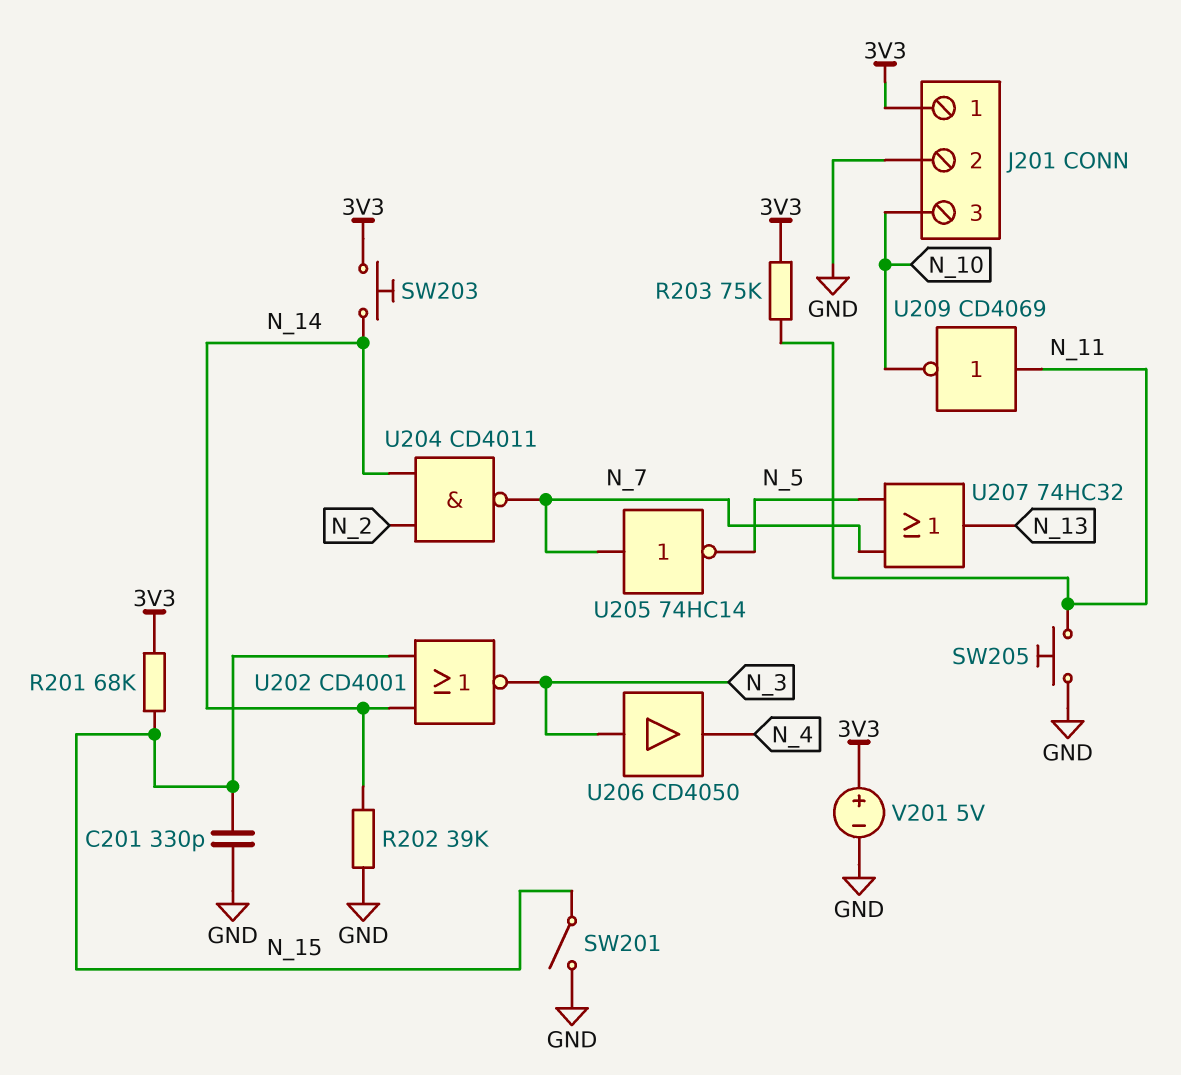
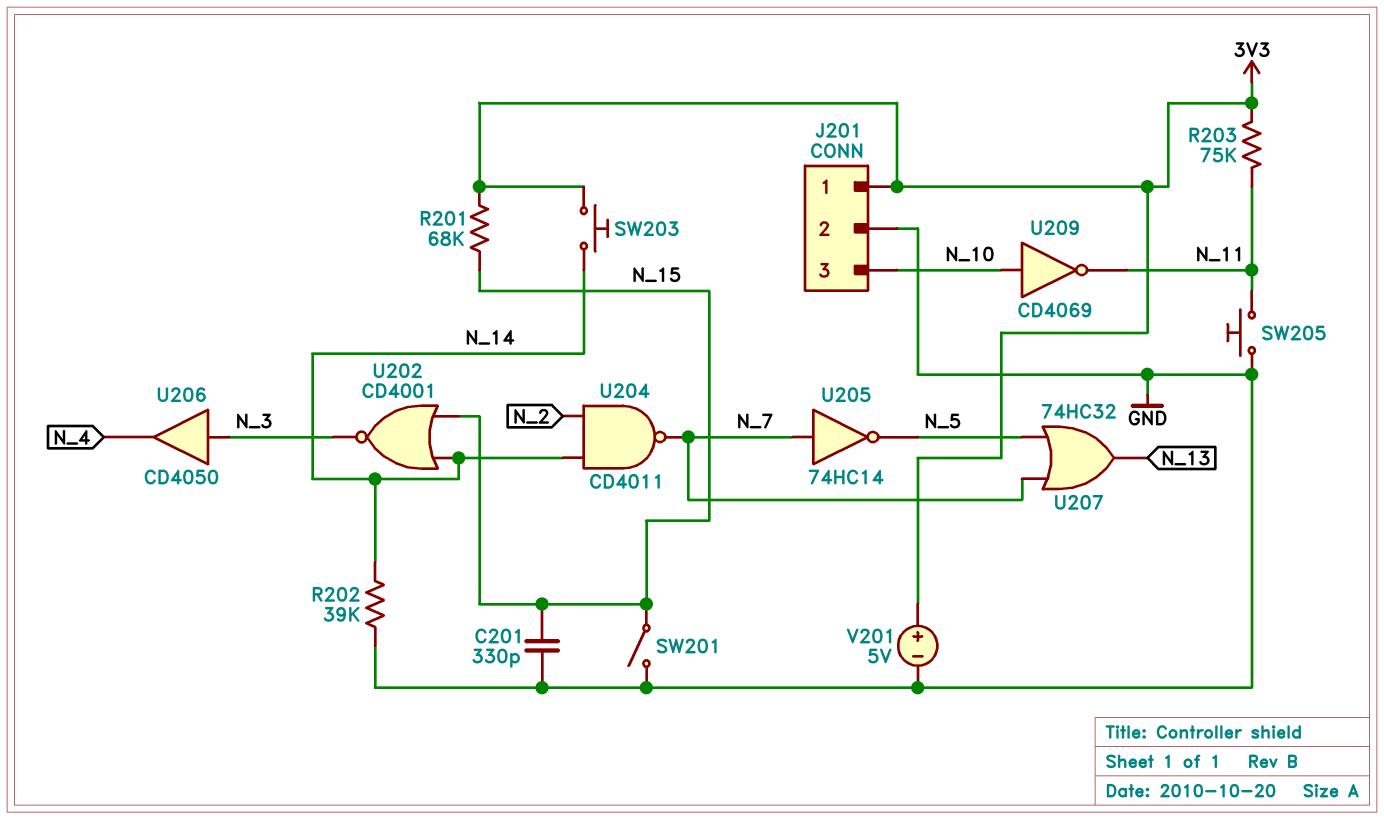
U209: NOT CD4069 (in N_11, out N_10) -> NOT CD4069 (in N_10, out N_11)

